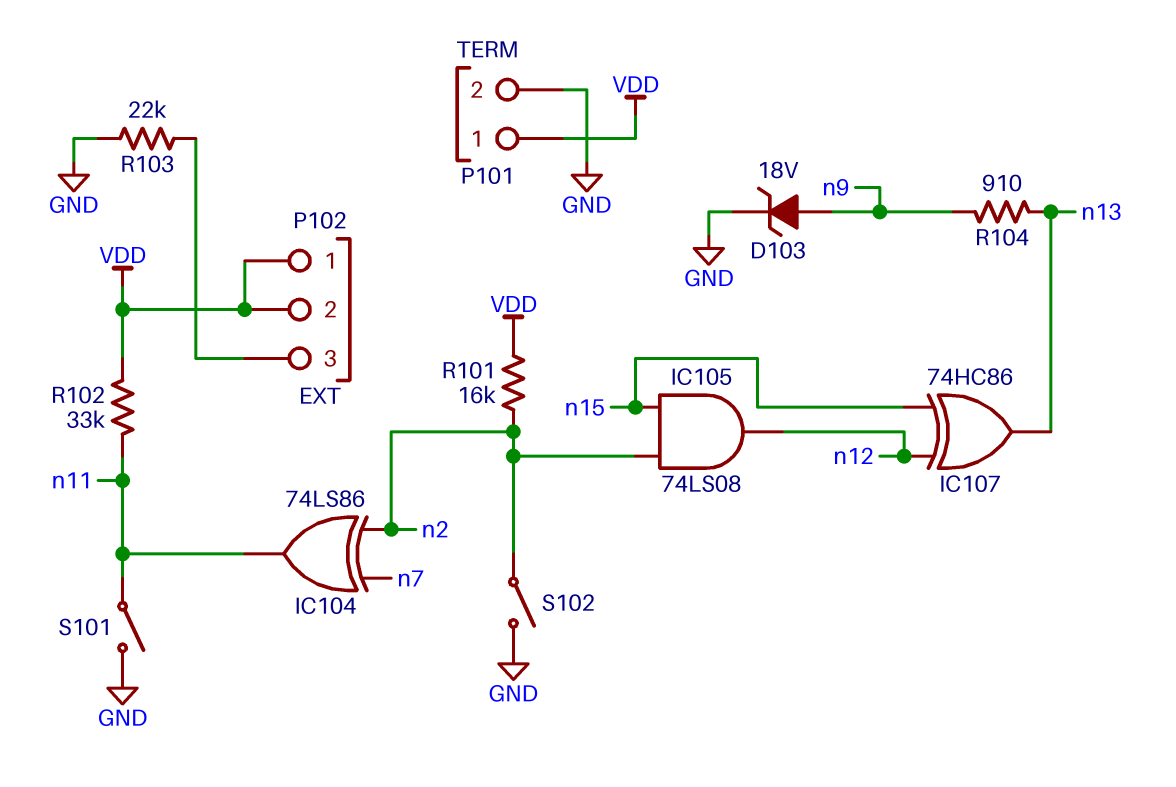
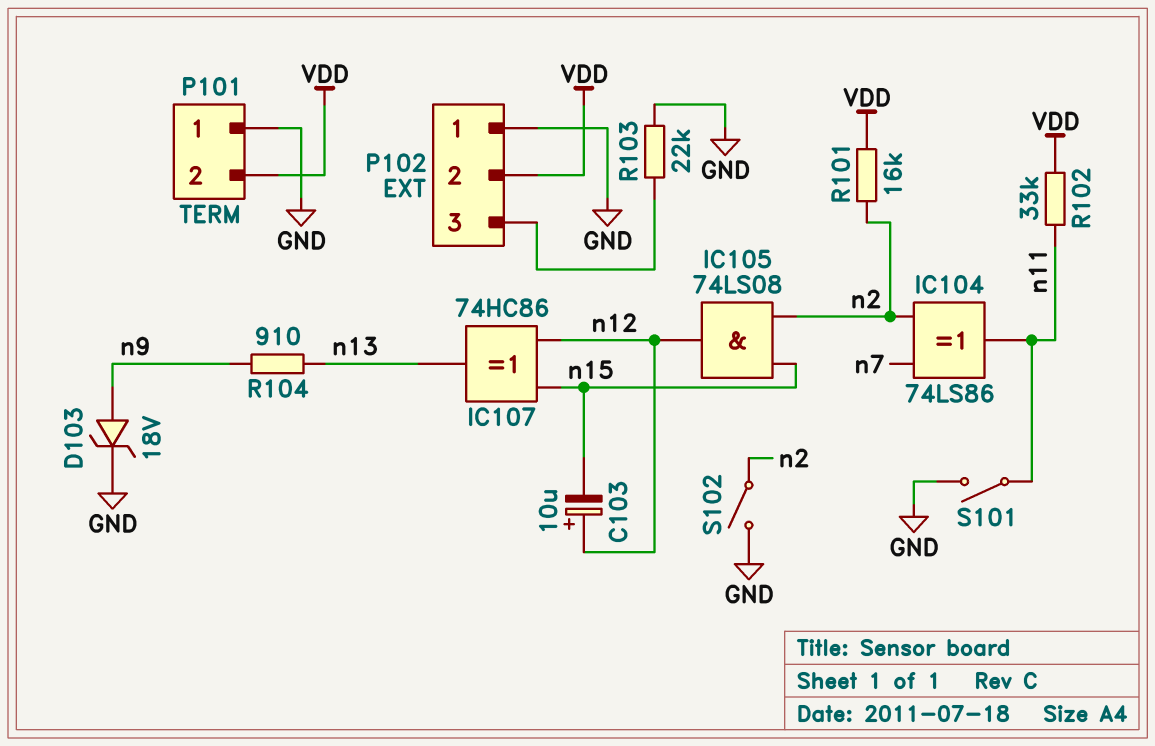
C103: none -> 10uF (plus n12, minus n15)
P101 pin 1: VDD -> GND
P101 pin 2: GND -> VDD
P102 pin 1: VDD -> GND

